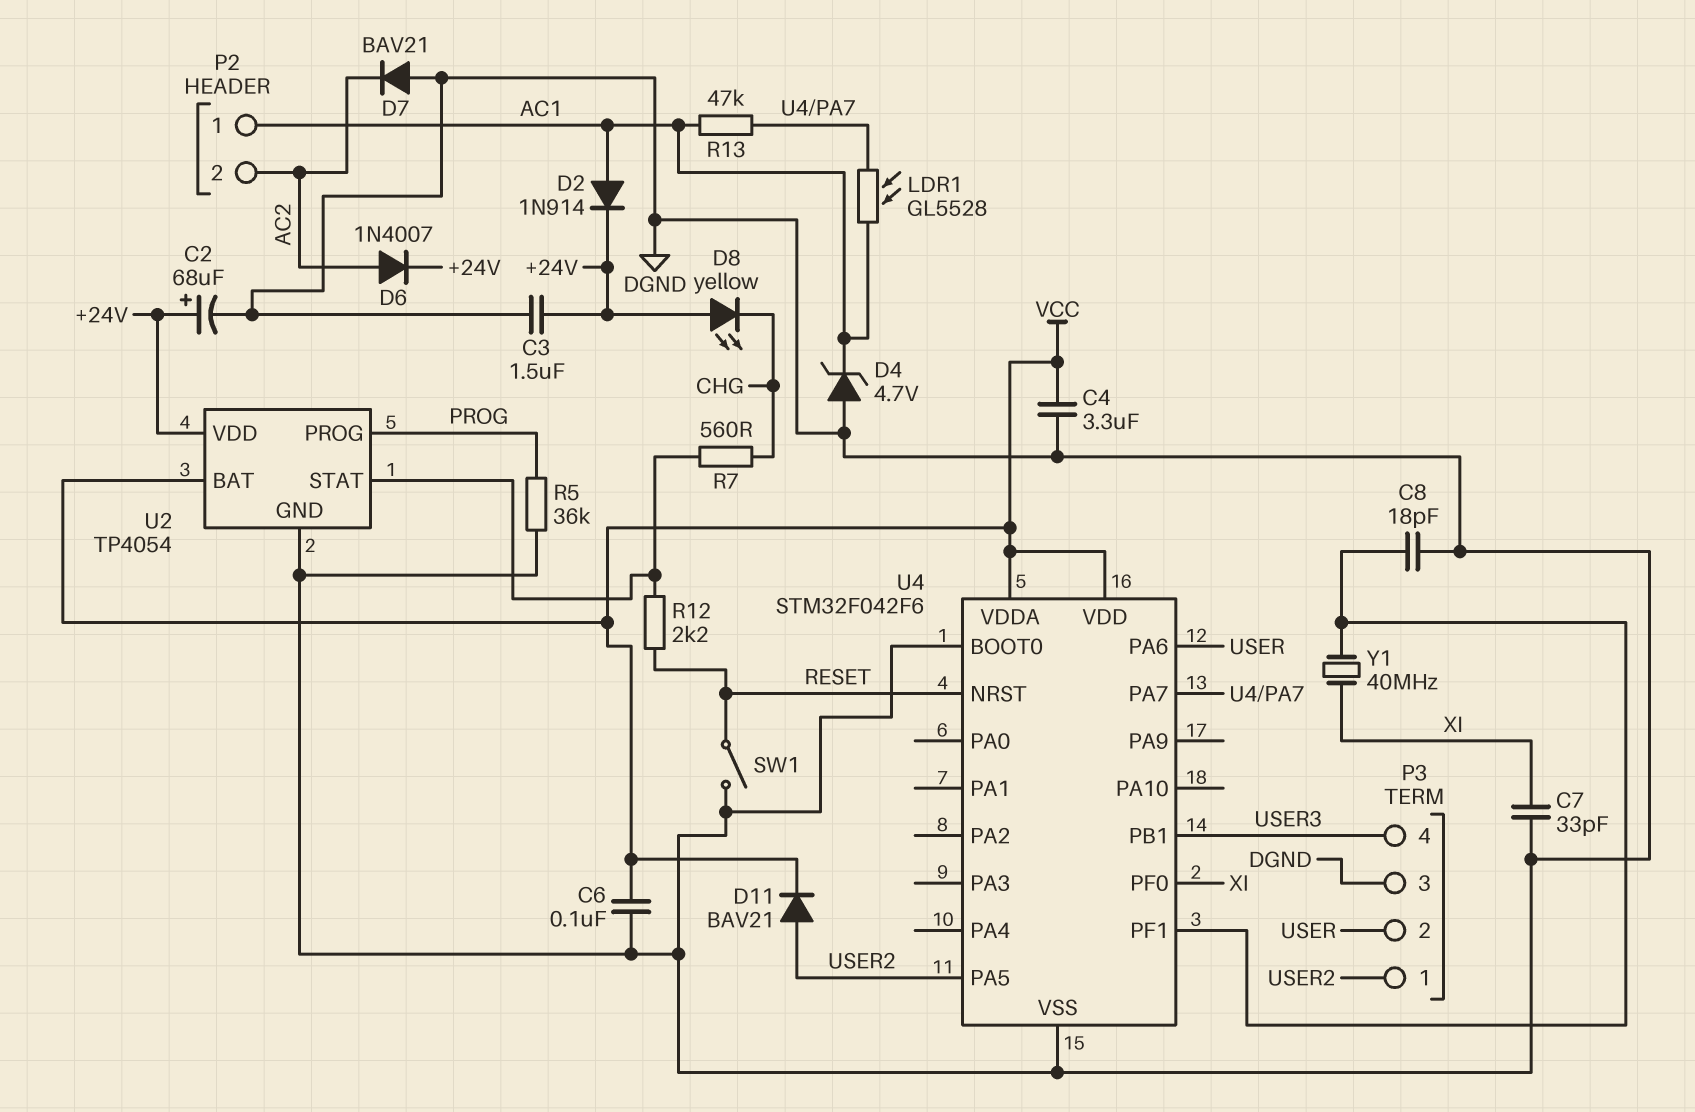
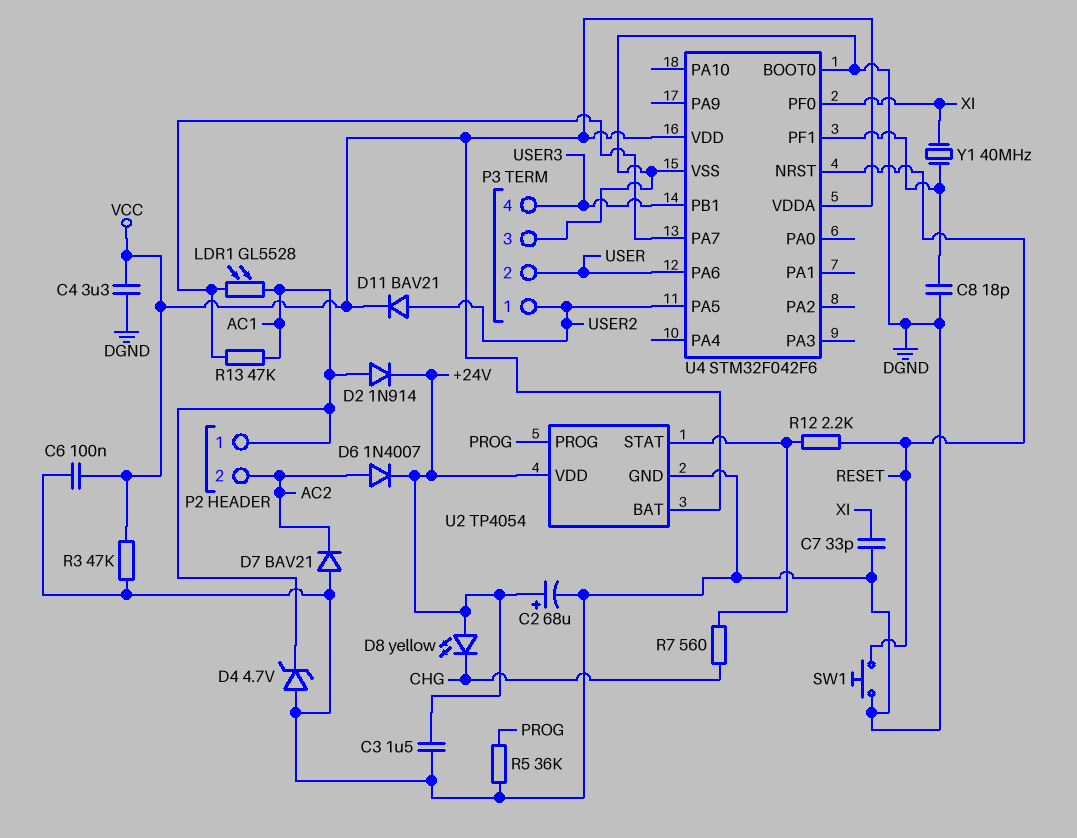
R3: none -> 47k (DGND, VCC)
SW1: switch (DGND, RESET) -> button (DGND, RESET)

